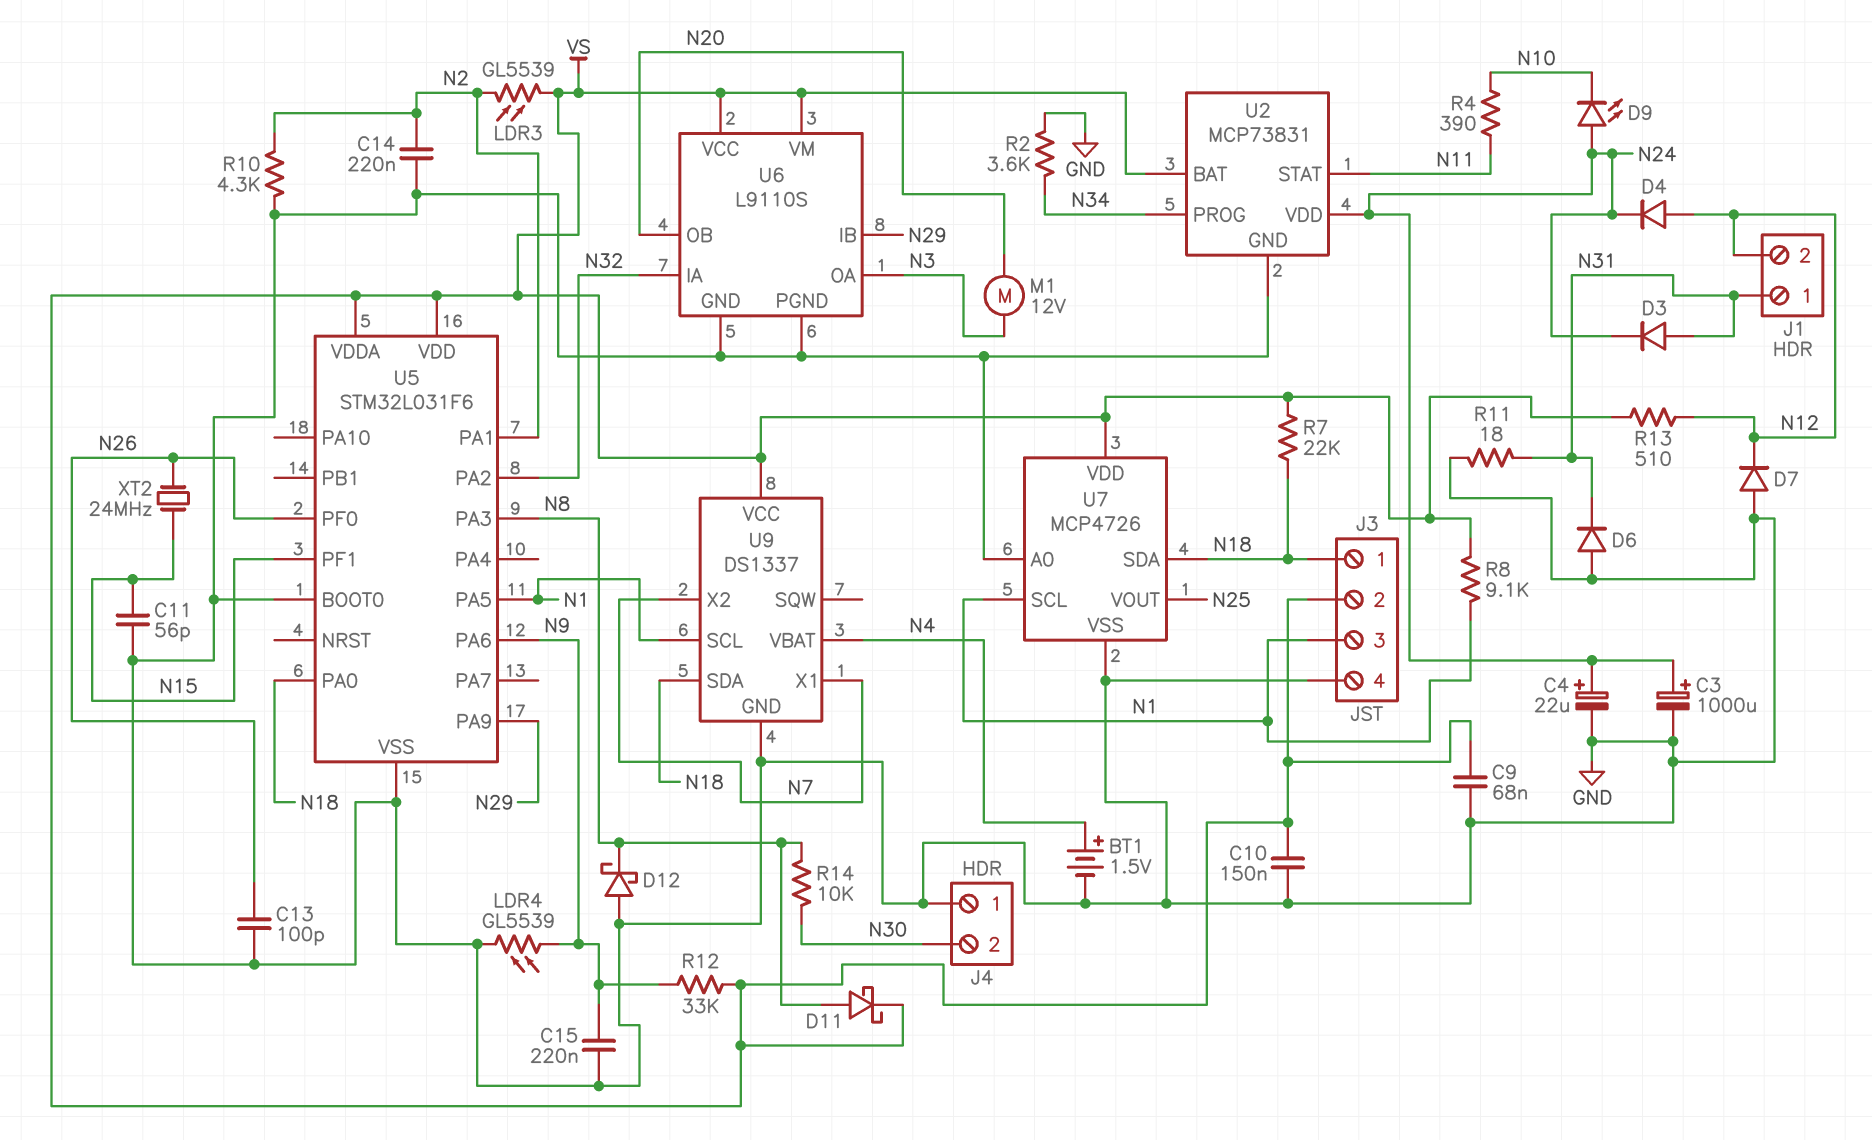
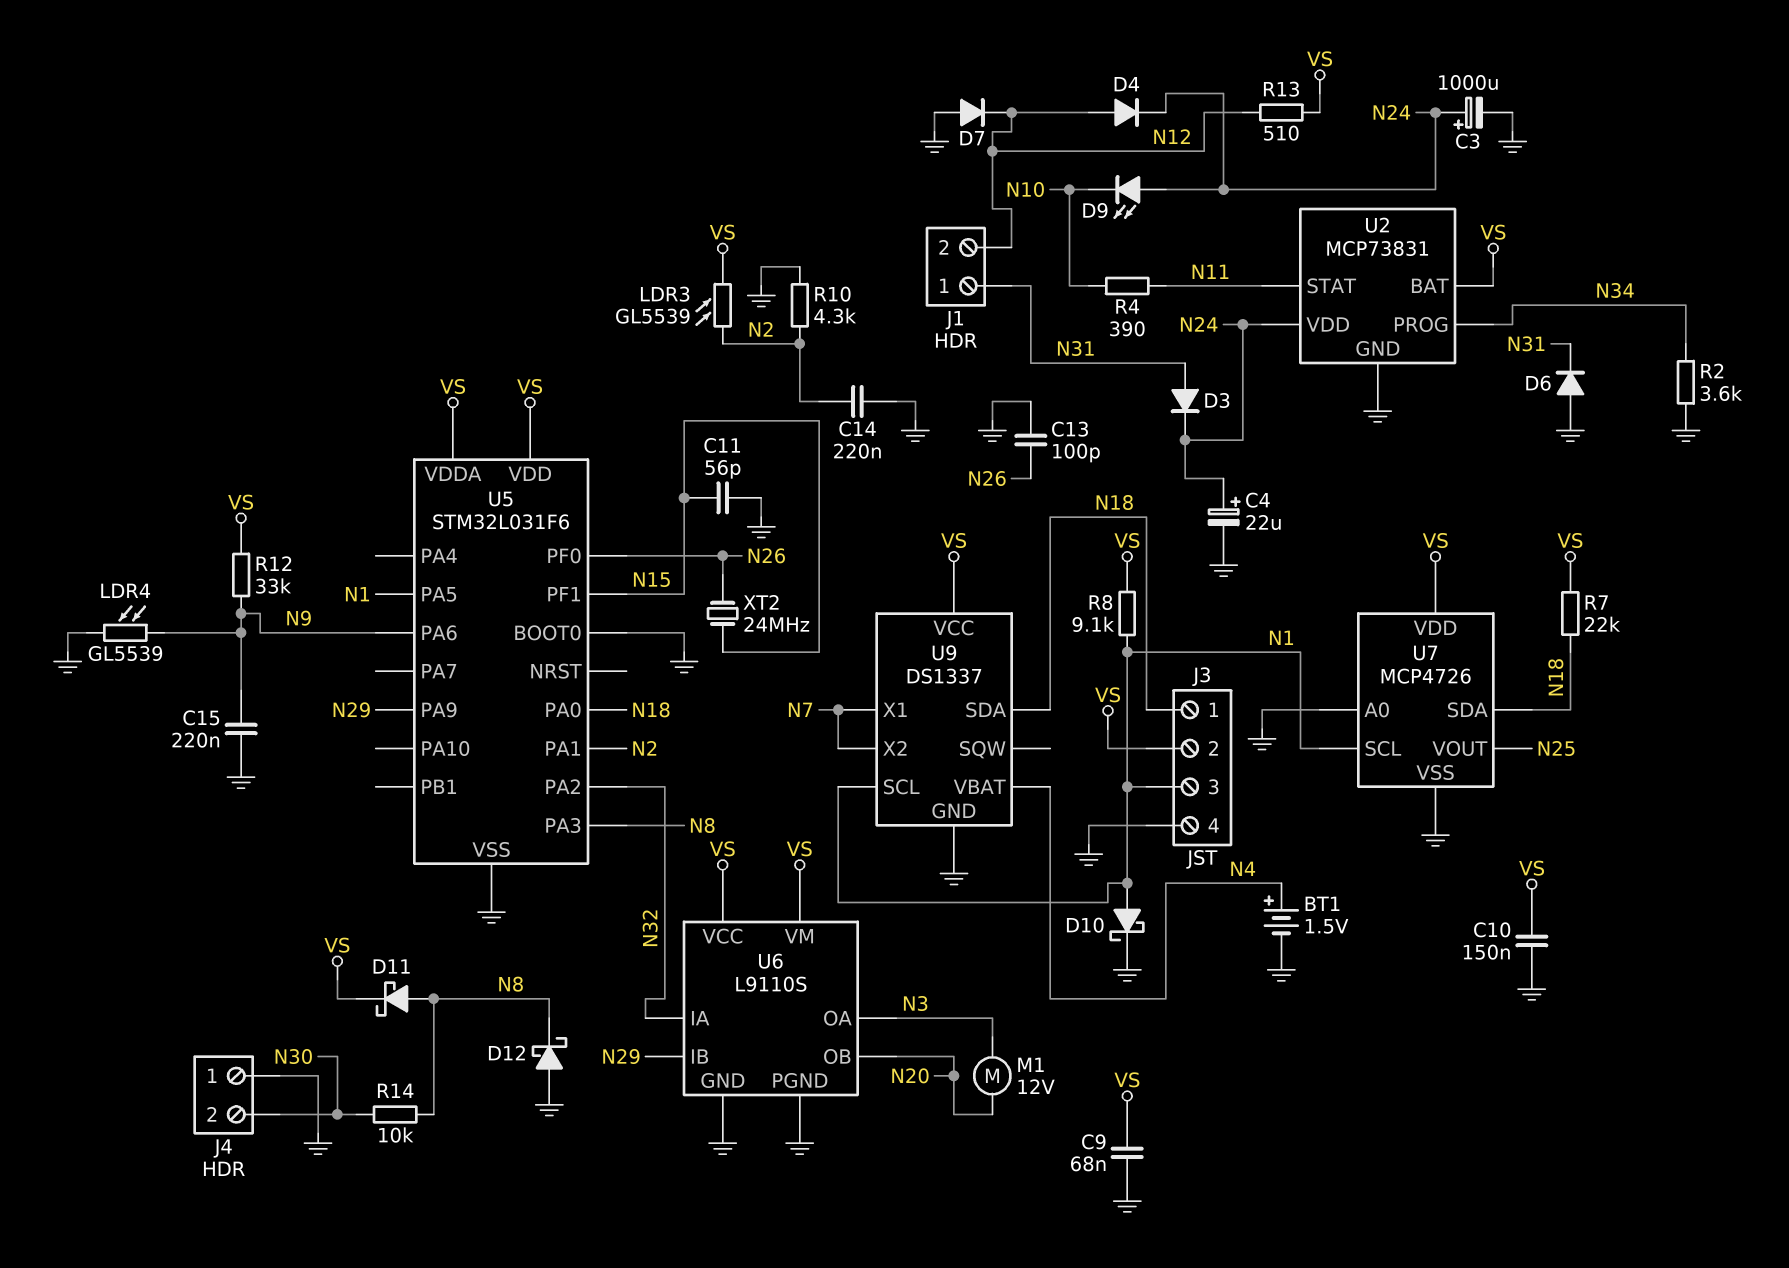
D10: none -> schottky (A N1, K GND)
R11: 18 (GND, N31) -> none

